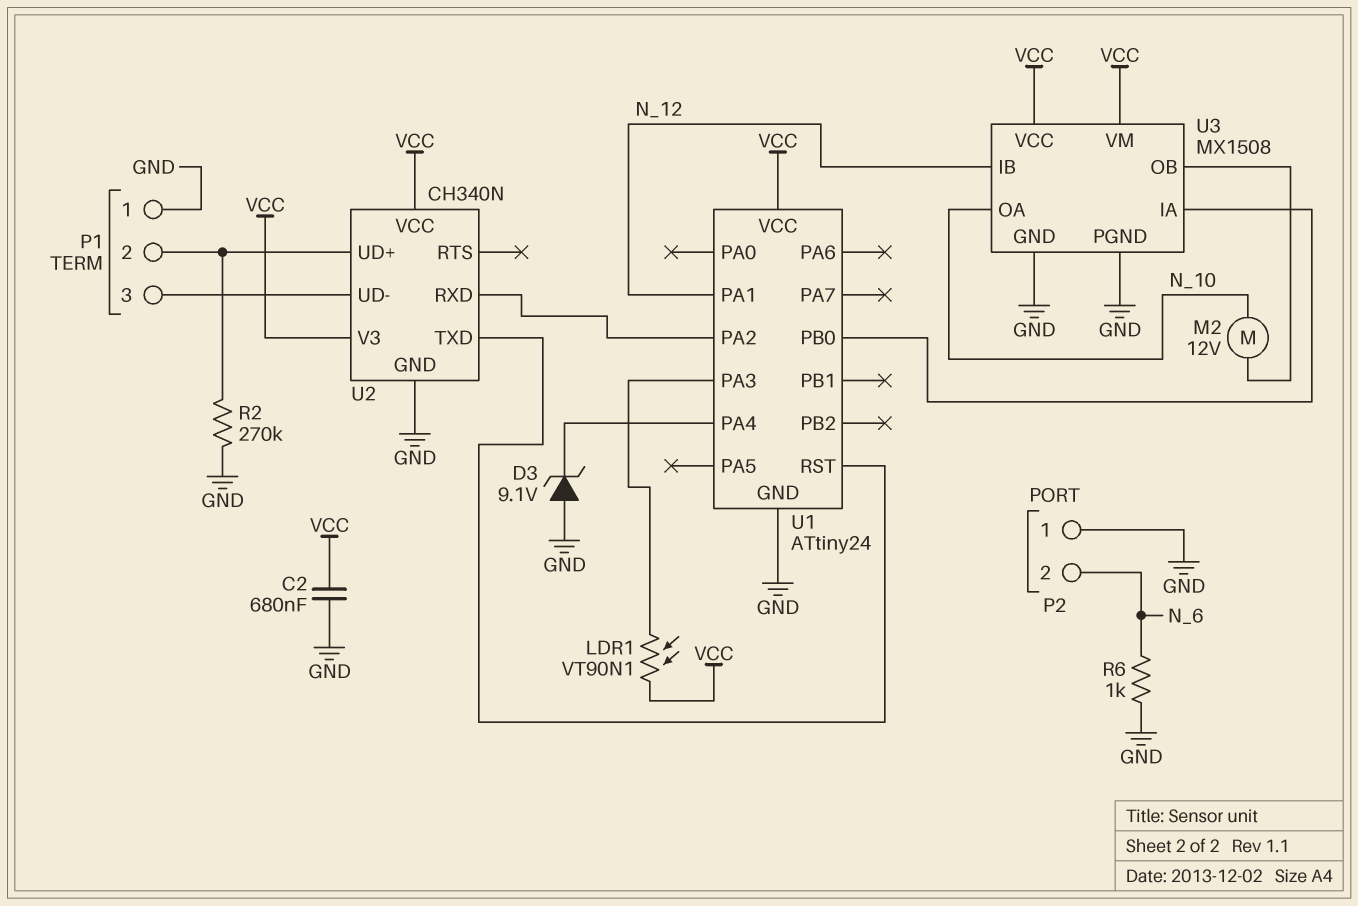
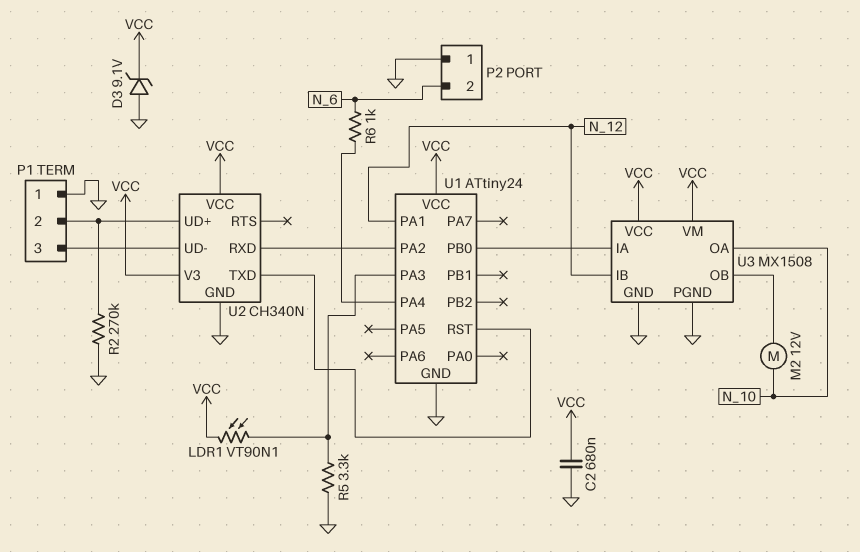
D3: zener 9.1V (A GND, K U1/PA4) -> zener 9.1V (A GND, K VCC)
R5: none -> 3.3k (GND, U1/PA3)
R6: 1k (GND, N_6) -> 1k (N_6, U1/PA4)

